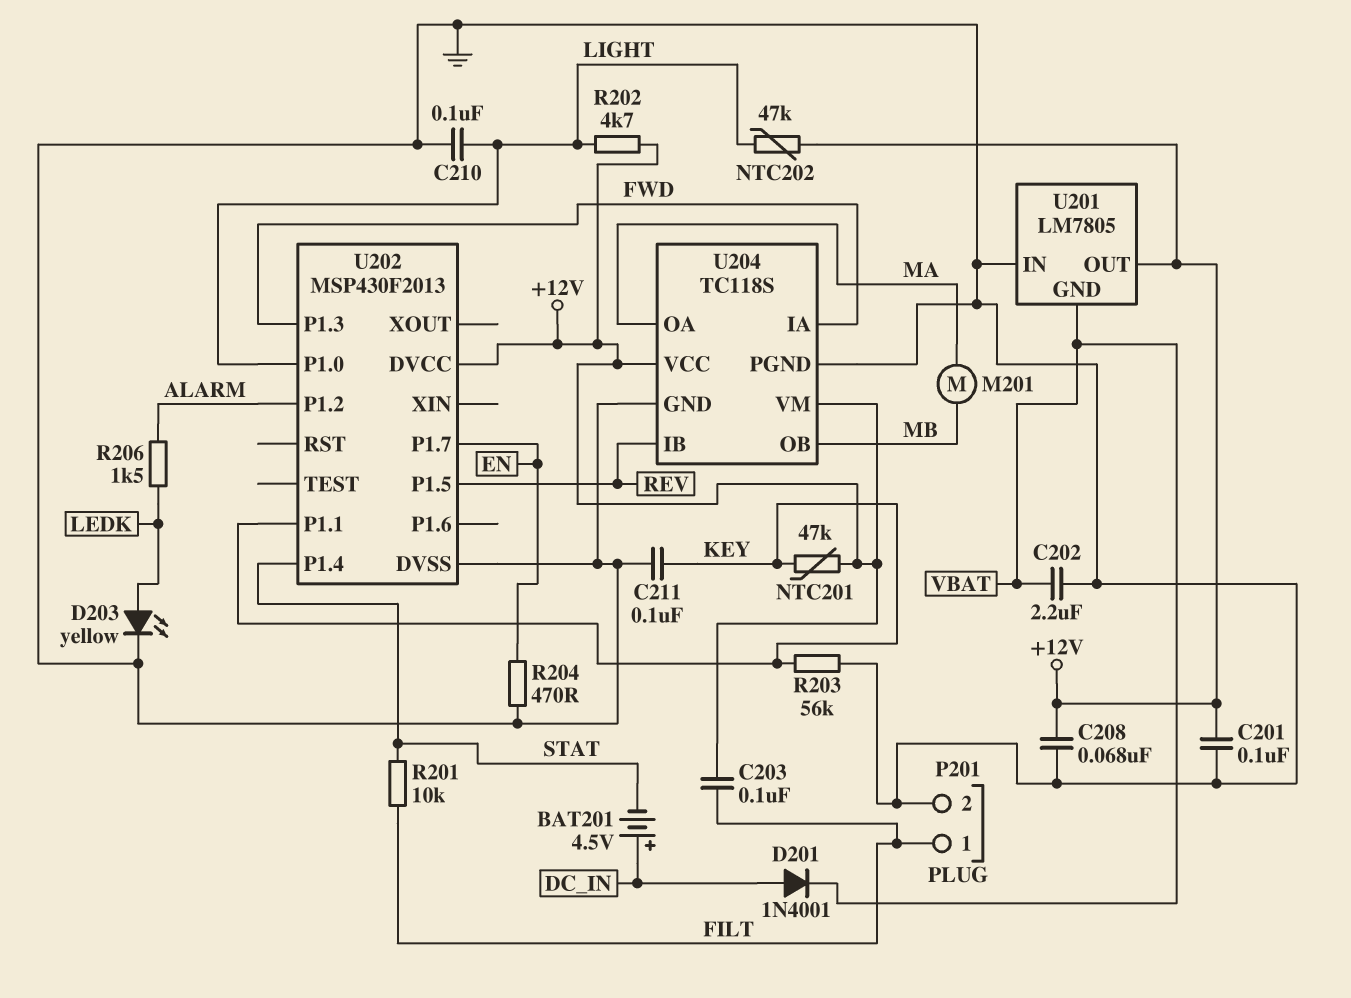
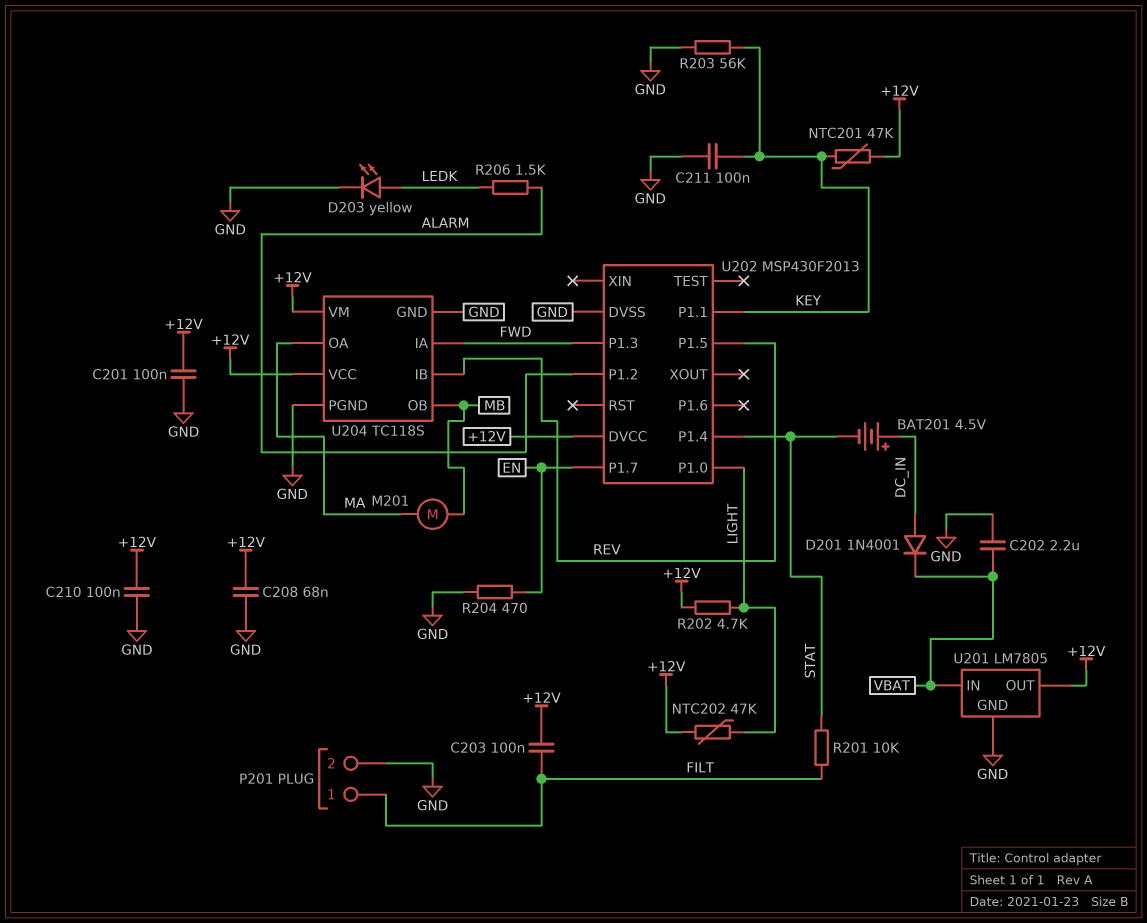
C210: 100nF (GND, LIGHT) -> 100nF (+12V, GND)
U201 pin GND: VBAT -> GND
U201 pin IN: GND -> VBAT

